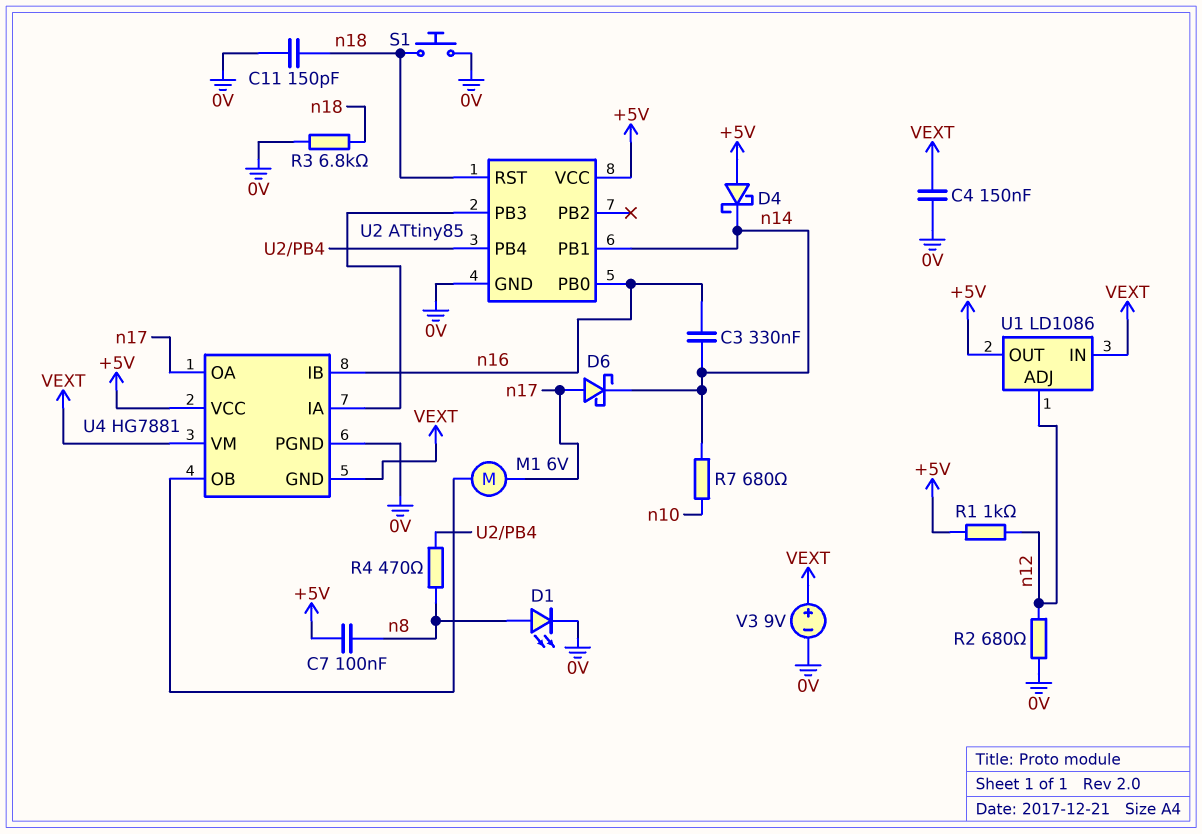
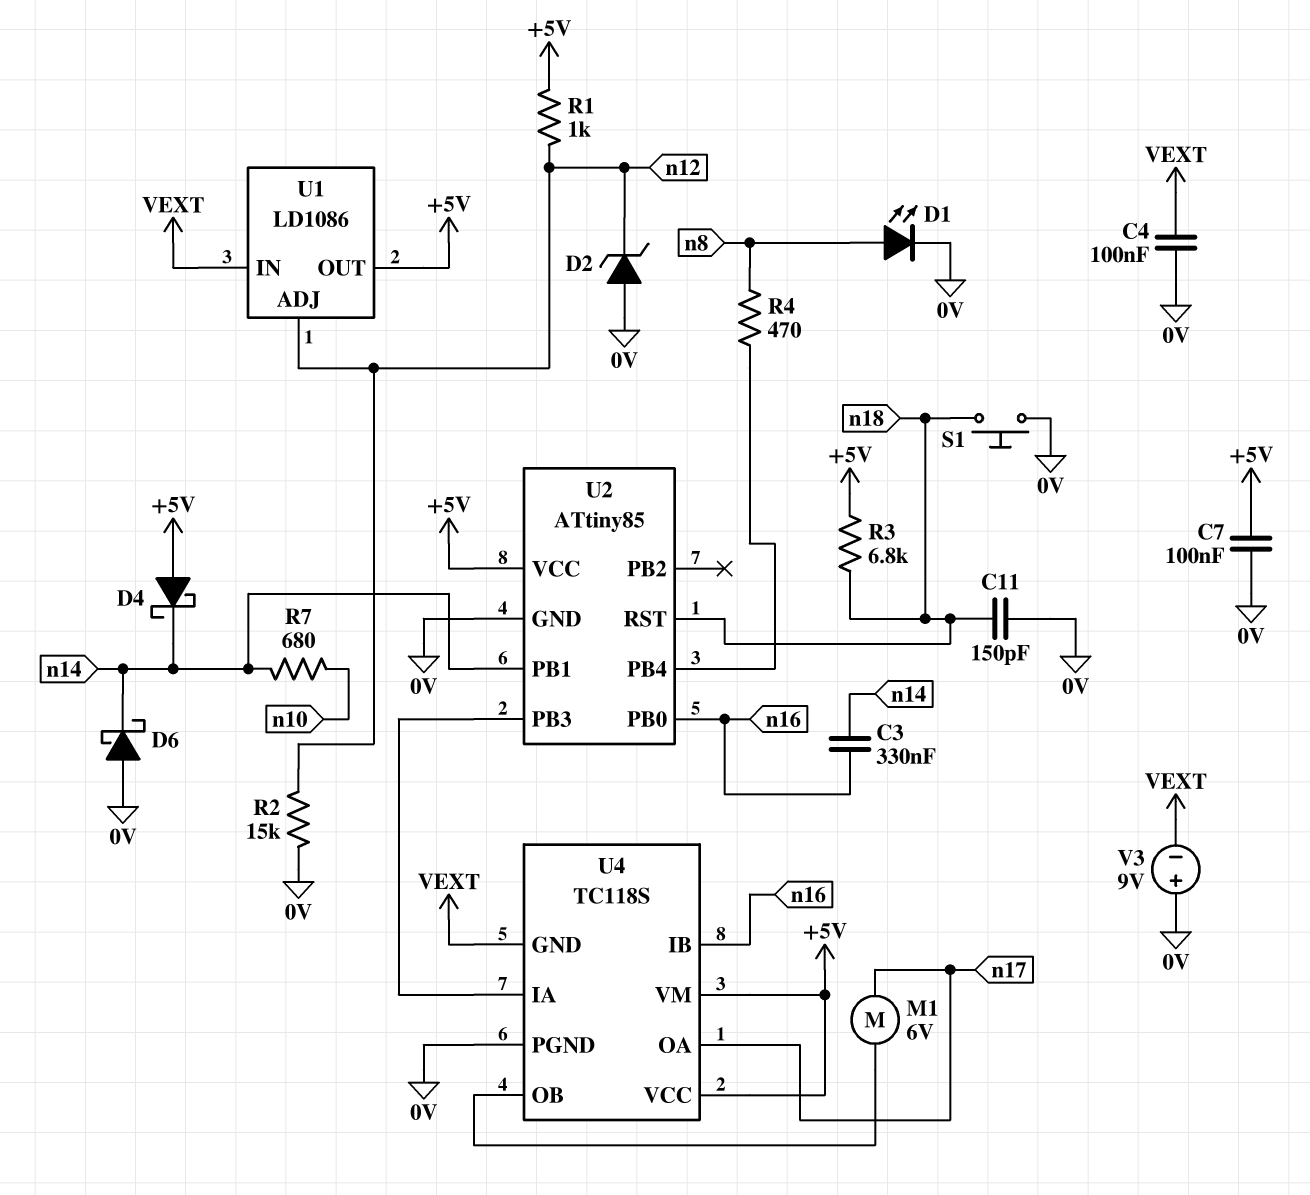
C4: 150nF (0V, VEXT) -> 100nF (0V, VEXT)
C7: 100nF (+5V, n8) -> 100nF (+5V, 0V)
D2: none -> zener (A 0V, K n12)
D6: schottky (A n17, K n14) -> schottky (A 0V, K n14)
R2: 680 (0V, n12) -> 15k (0V, n12)
R3: 6.8k (0V, n18) -> 6.8k (+5V, n18)
U4: HG7881 -> TC118S
U4 pin VM: VEXT -> +5V
V3: 9V (plus VEXT, minus 0V) -> 9V (plus 0V, minus VEXT)

